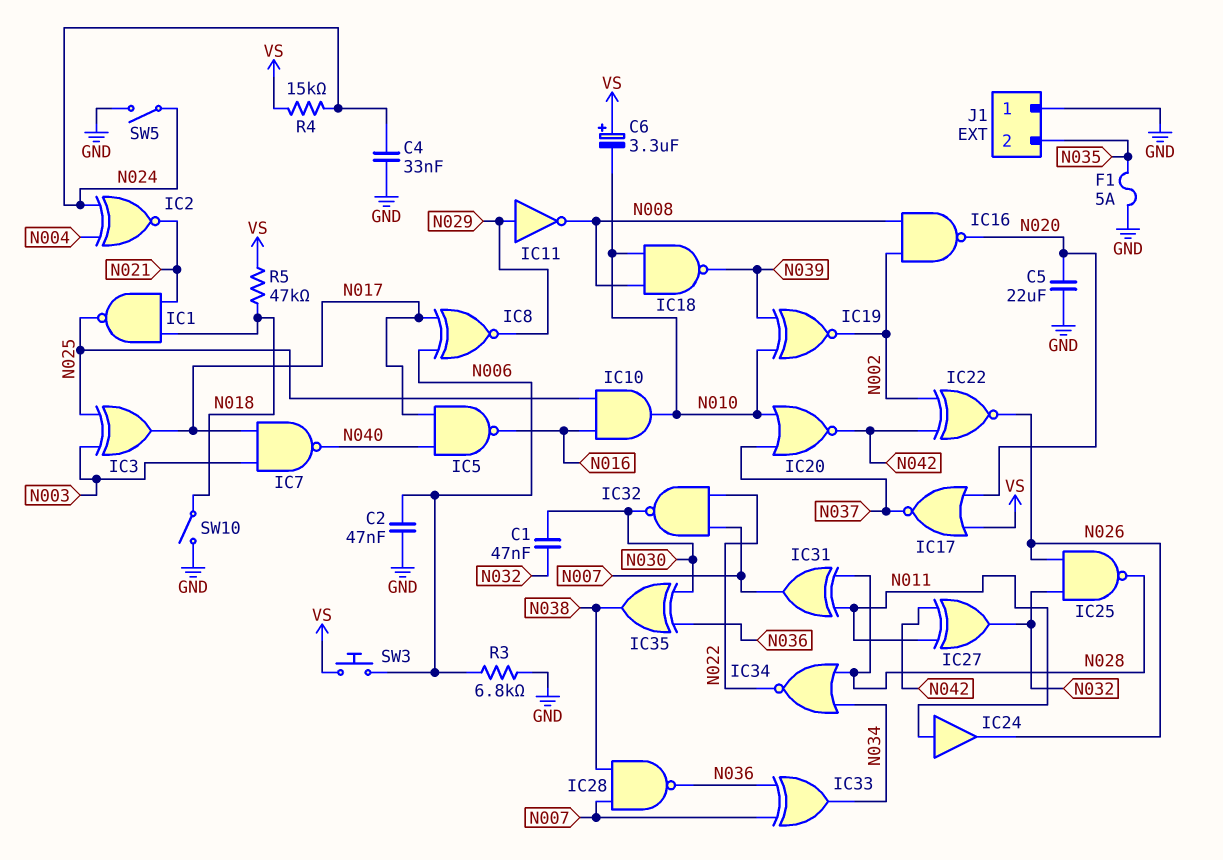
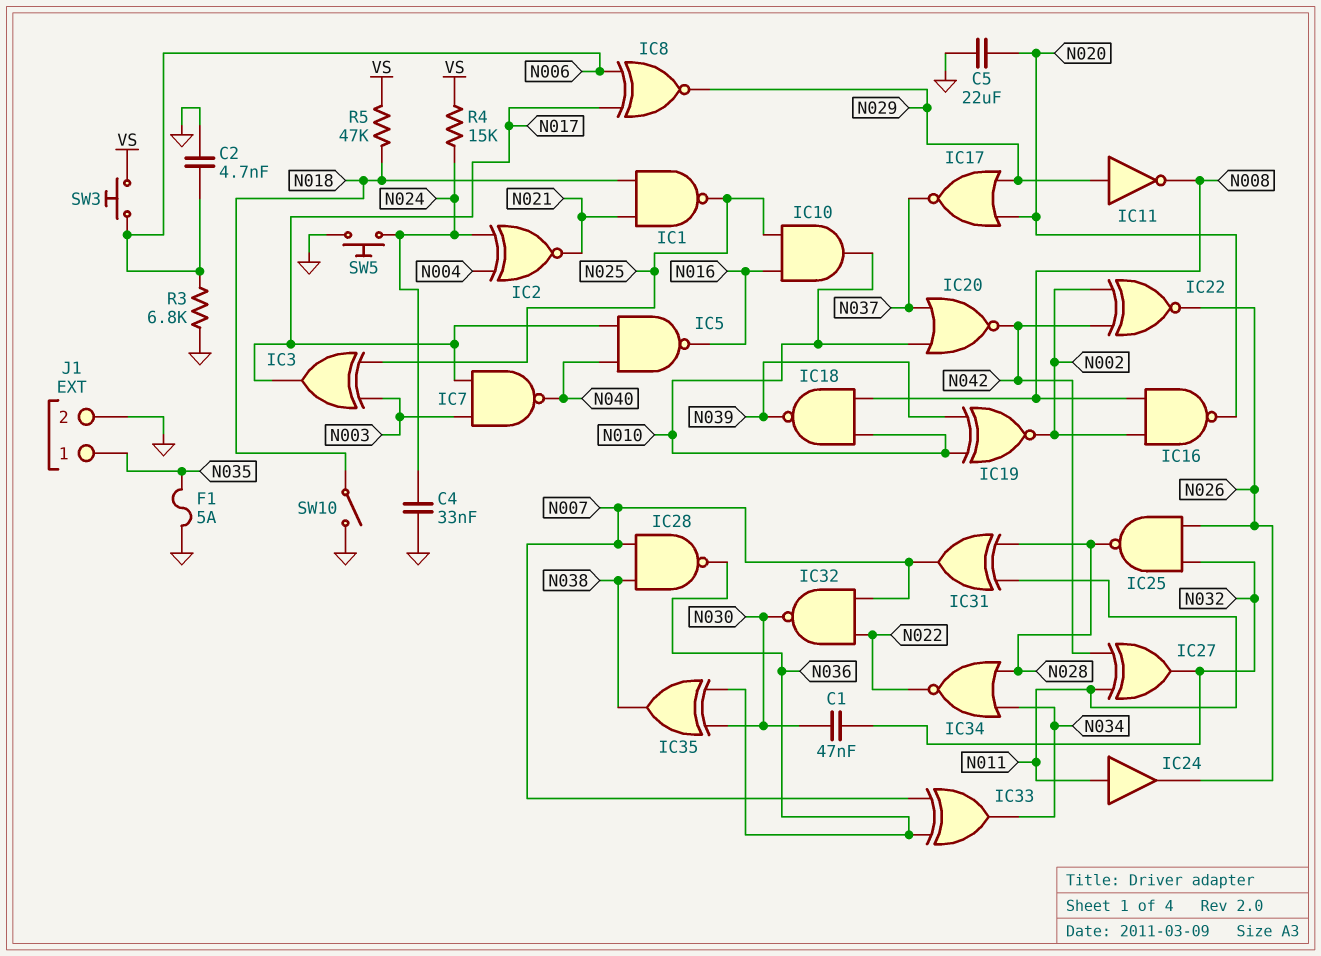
C2: 47nF (GND, N006) -> 4.7nF (GND, N006)
C6: 3.3uF (plus VS, minus N010) -> none
IC17: NOR (in N020, in VS, out N037) -> NOR (in N020, in N029, out N037)
J1 pin 1: GND -> N035
J1 pin 2: N035 -> GND
SW5: switch (GND, N024) -> button (GND, N024)

